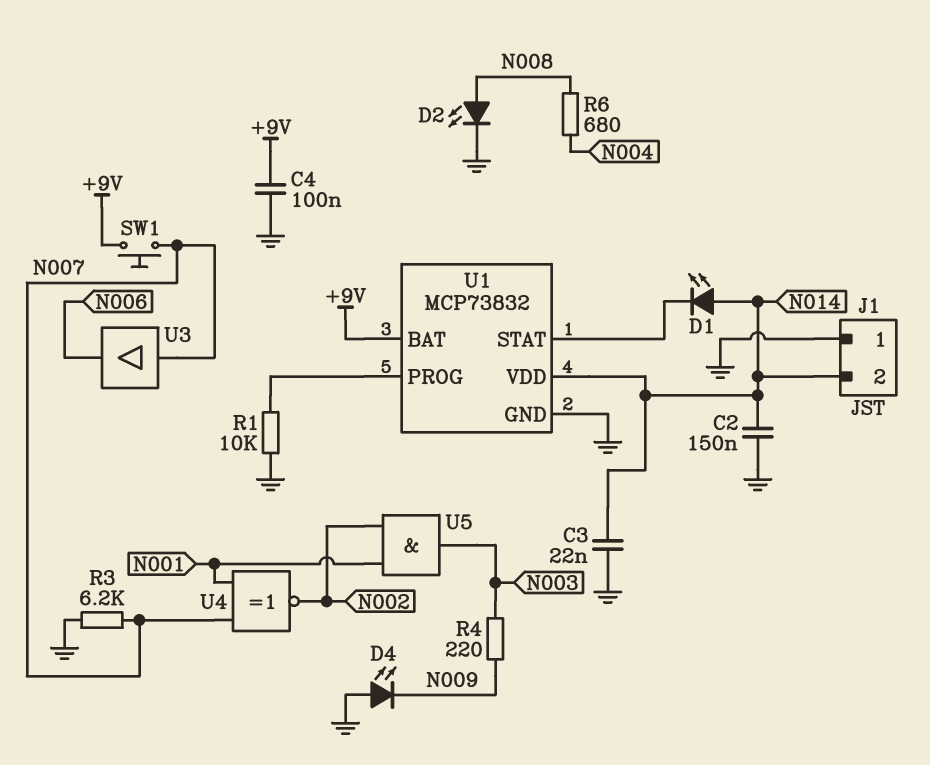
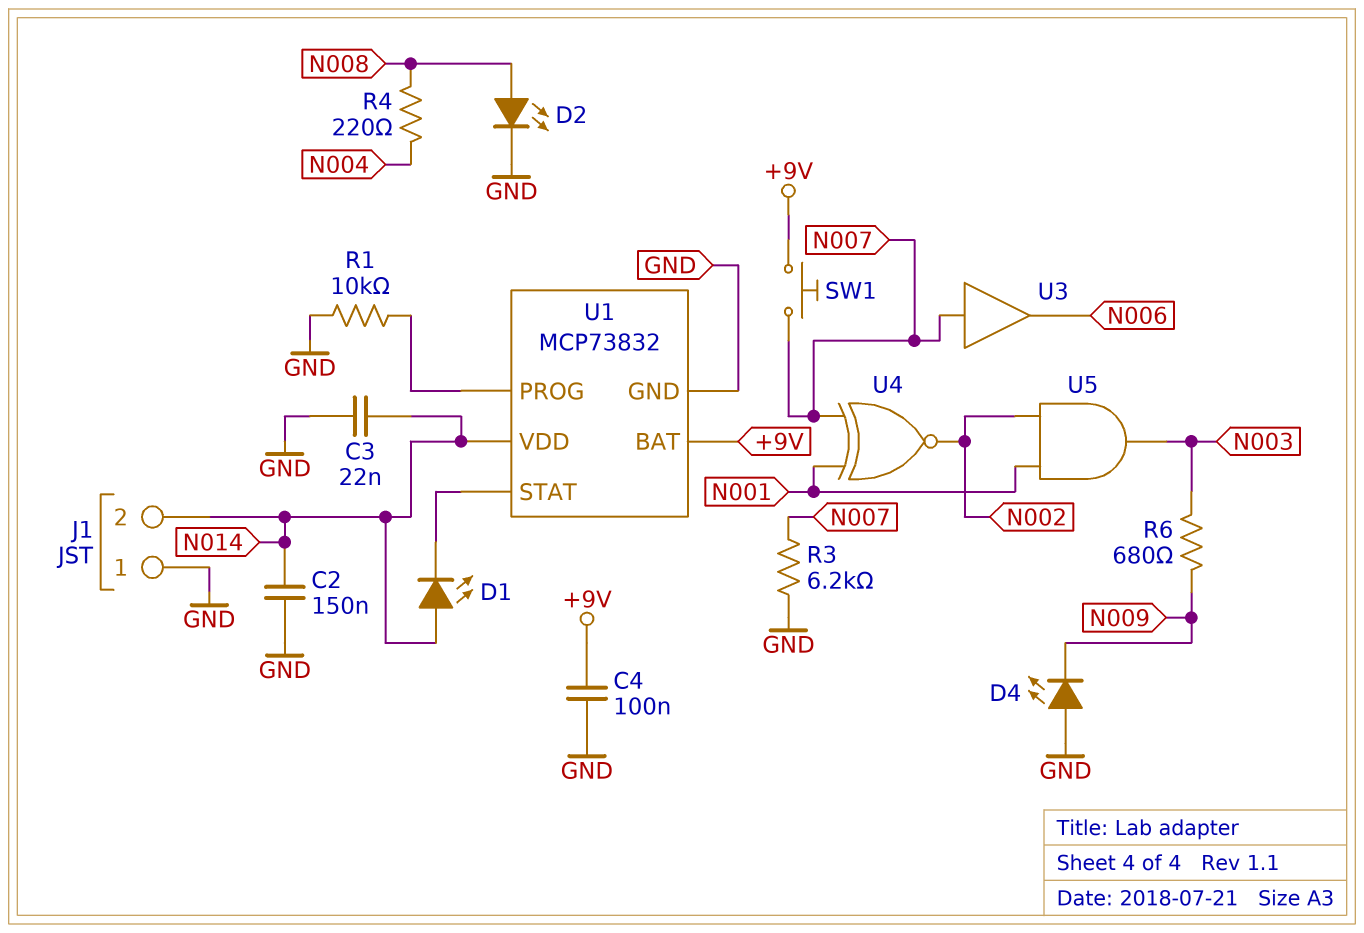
R4: 220 (N003, N009) -> 220 (N004, N008)
R6: 680 (N004, N008) -> 680 (N003, N009)

